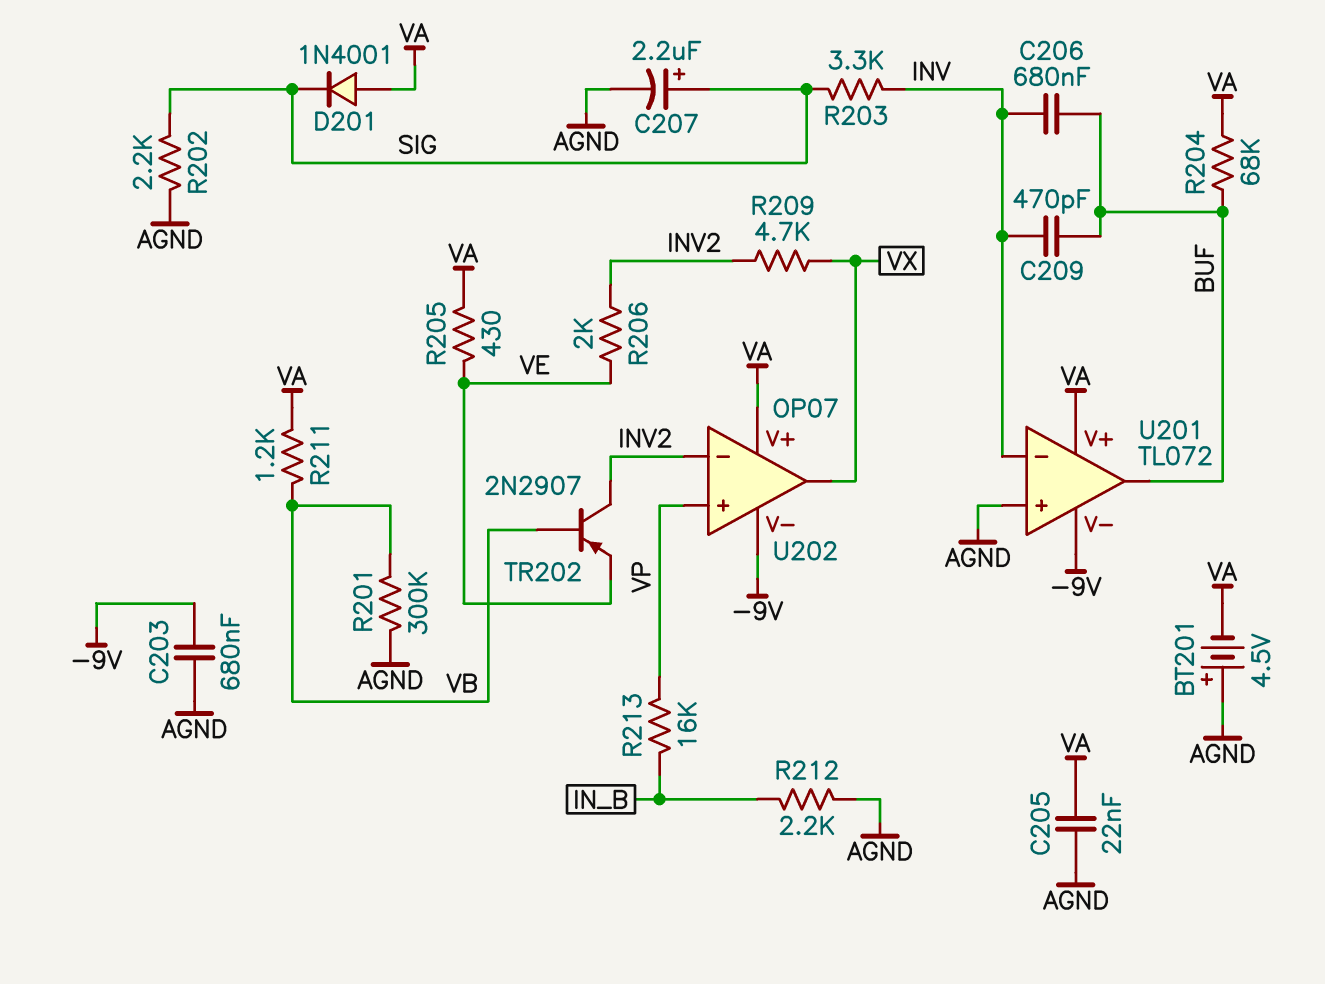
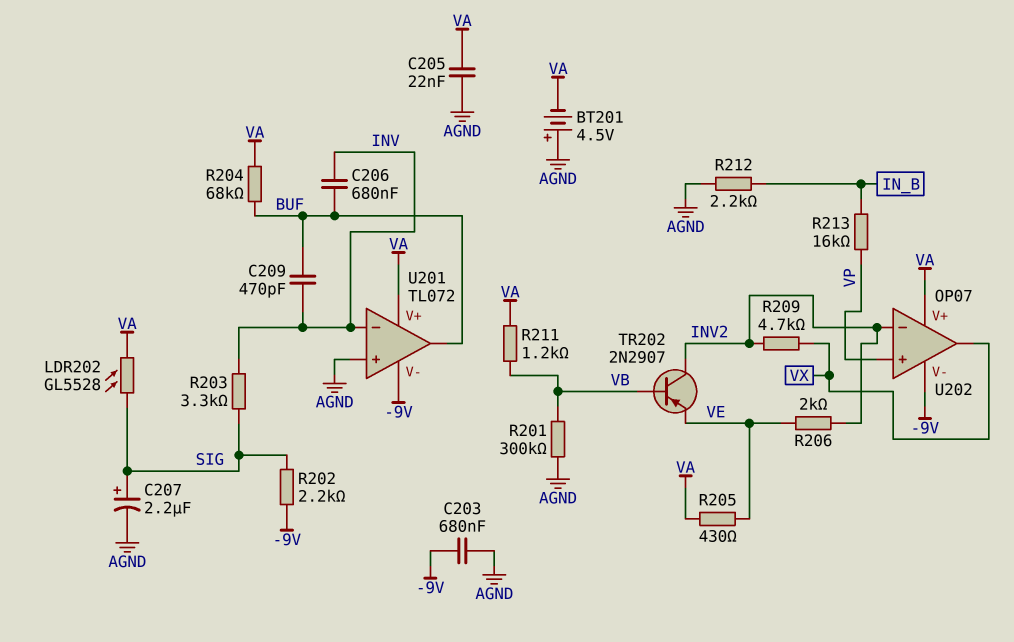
D201: diode 1N4001 (A VA, K SIG) -> none
LDR202: none -> GL5528 (SIG, VA)
R202: 2.2k (AGND, SIG) -> 2.2k (-9V, SIG)

